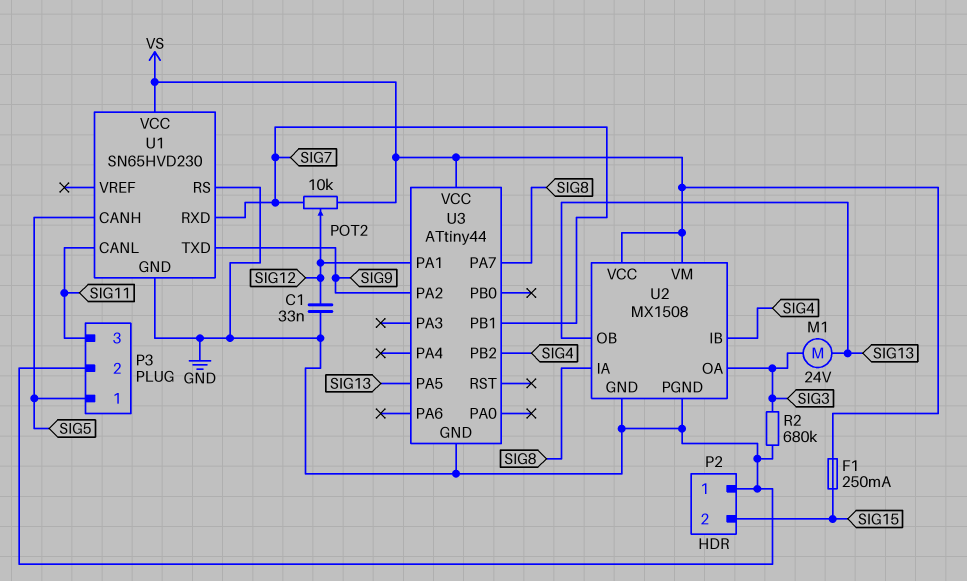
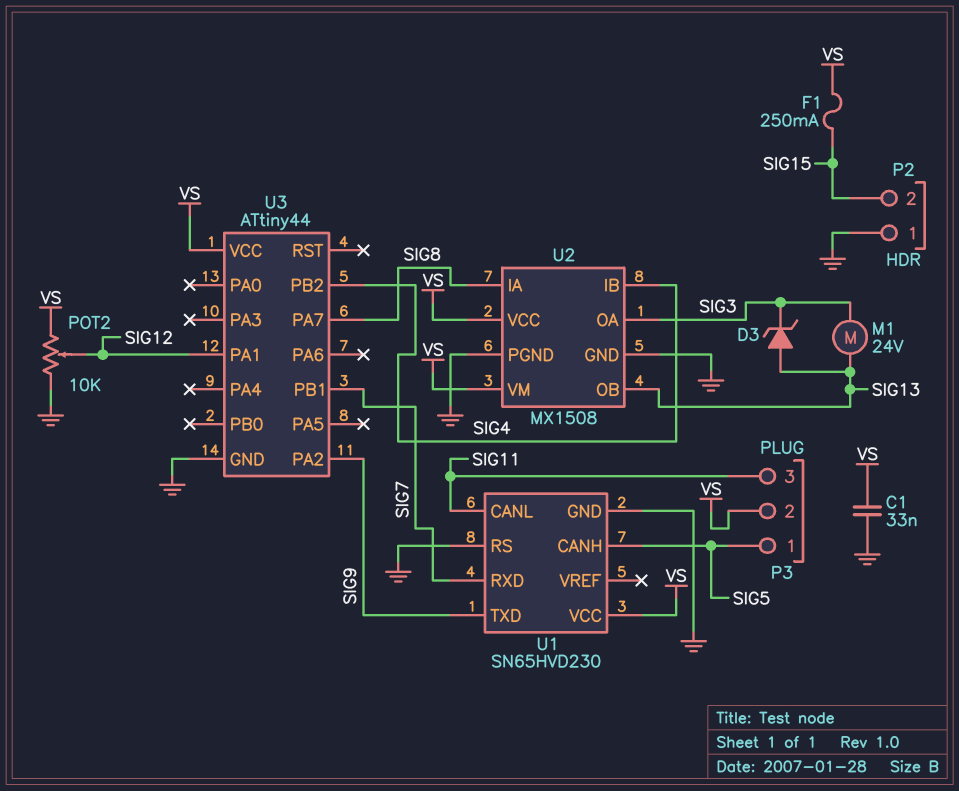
C1: 33nF (GND, SIG12) -> 33nF (GND, VS)
D3: none -> zener (A SIG13, K SIG3)
P3 pin 2: GND -> VS
POT2: 10k (SIG7, VS, wiper SIG12) -> 10k (GND, VS, wiper SIG12)
R2: 680k (GND, SIG3) -> none
U3 pin PA5: SIG13 -> none

